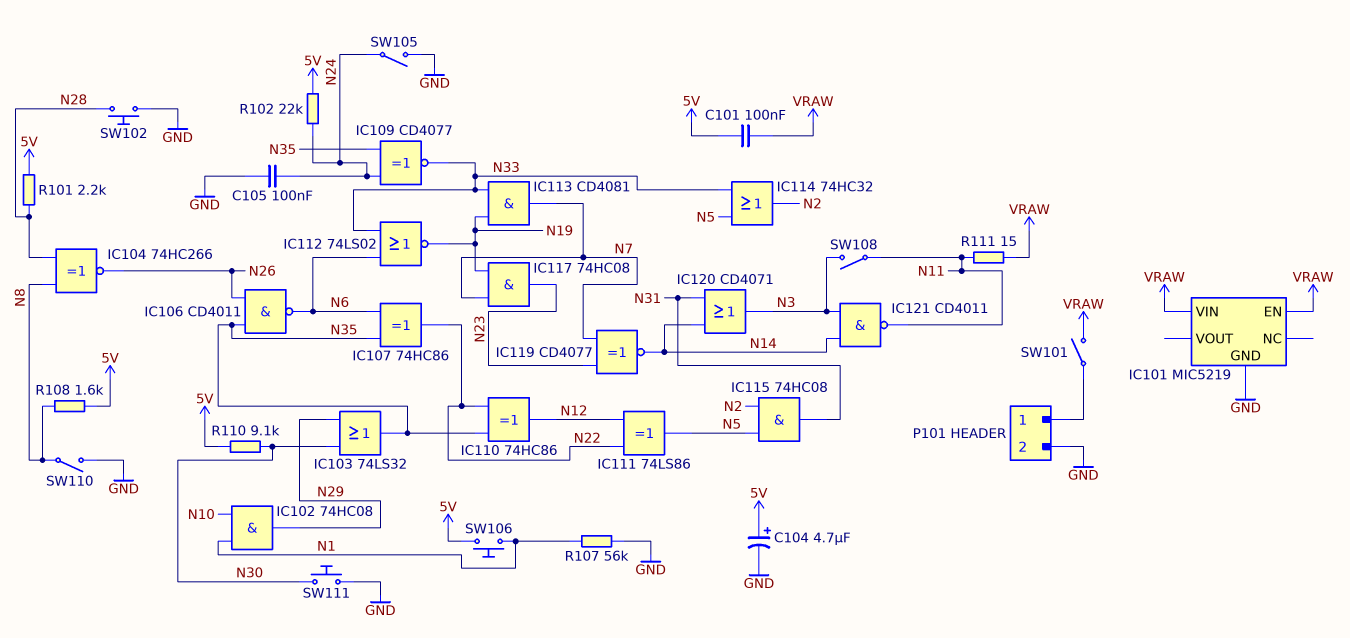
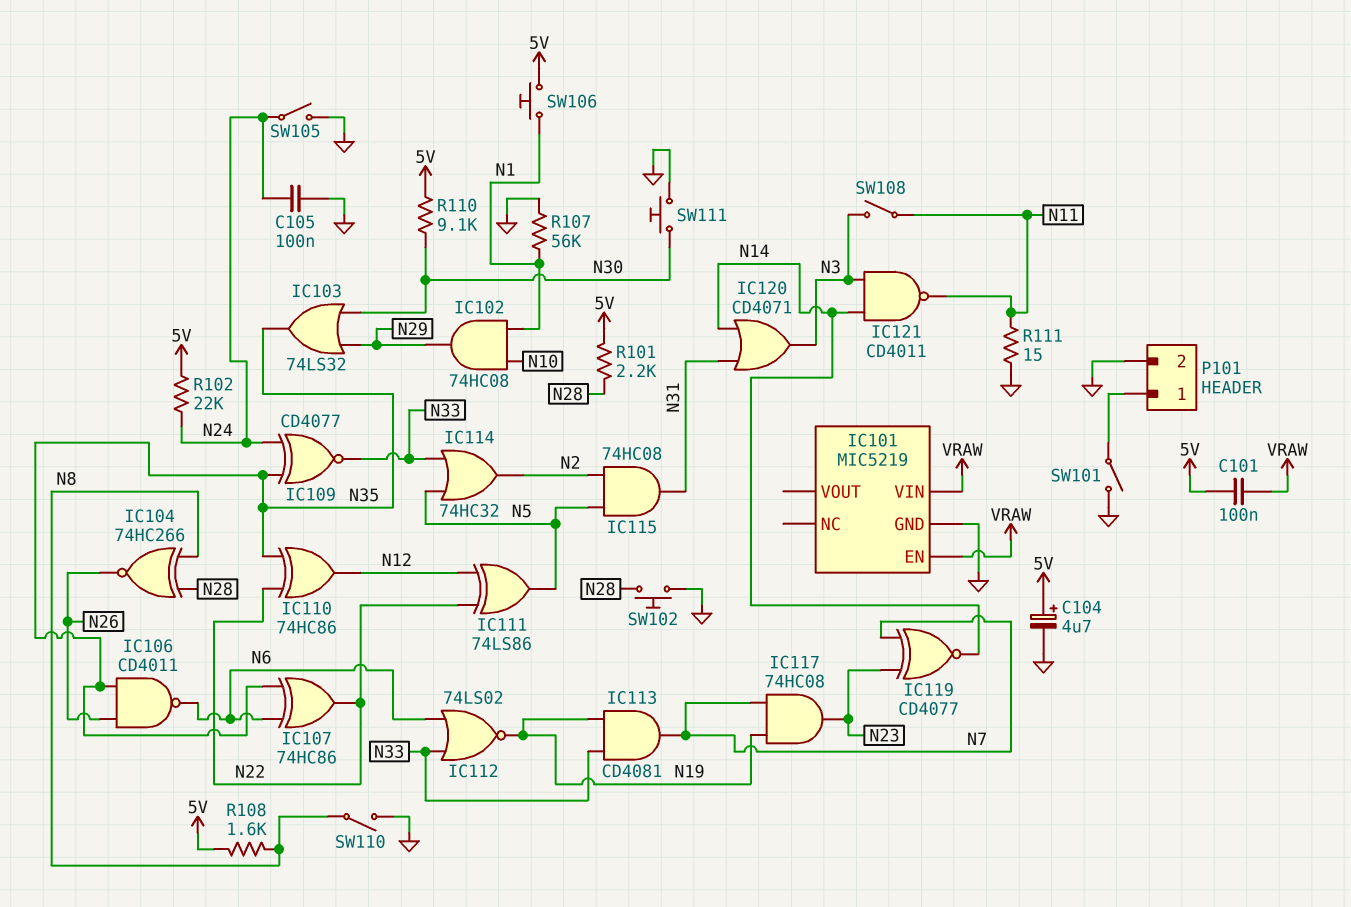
R111: 15 (N11, VRAW) -> 15 (GND, N11)
SW101: switch (P101/1, VRAW) -> switch (GND, P101/1)

